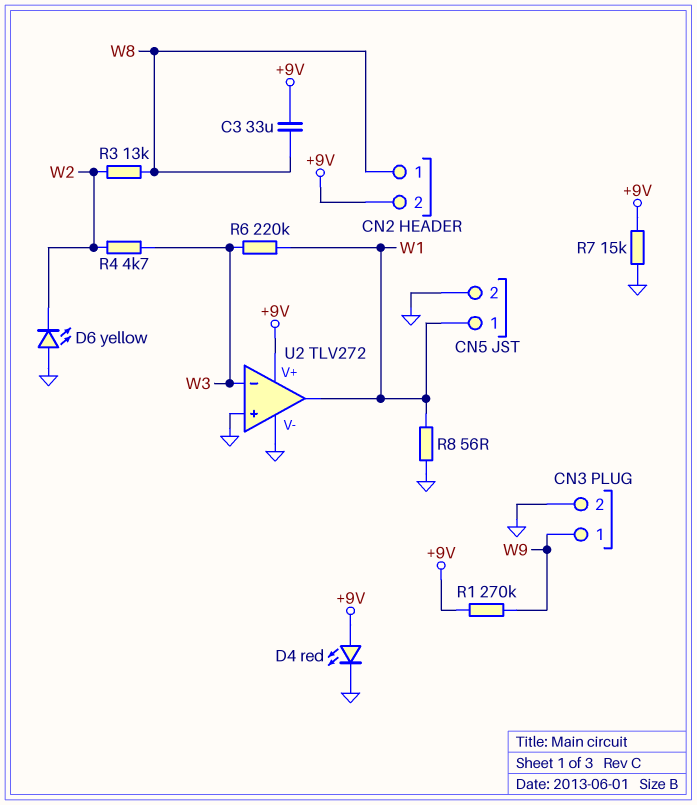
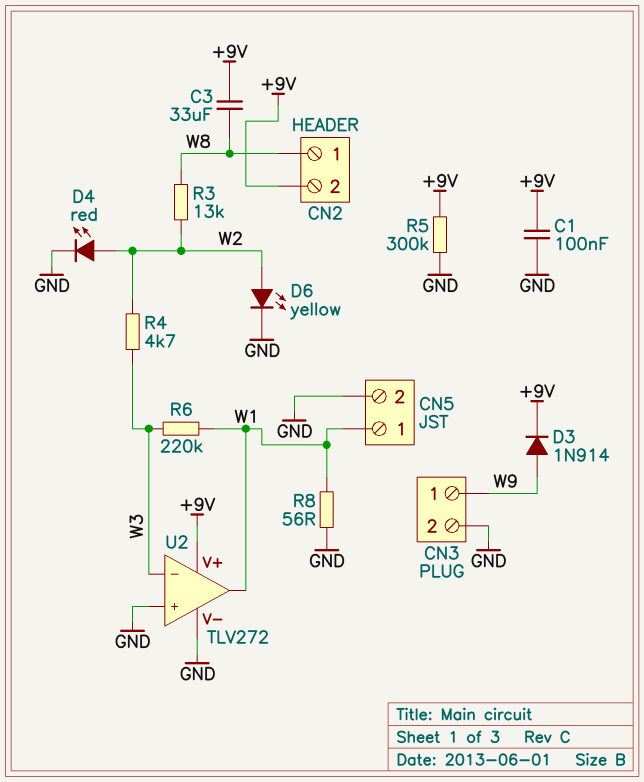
C1: none -> 100nF (+9V, GND)
D3: none -> diode 1N914 (A W9, K +9V)
D4: LED red (A +9V, K GND) -> LED red (A W2, K GND)
D6: LED yellow (A GND, K W2) -> LED yellow (A W2, K GND)
R1: 270k (+9V, W9) -> none
R5: none -> 300k (+9V, GND)
R7: 15k (+9V, GND) -> none

